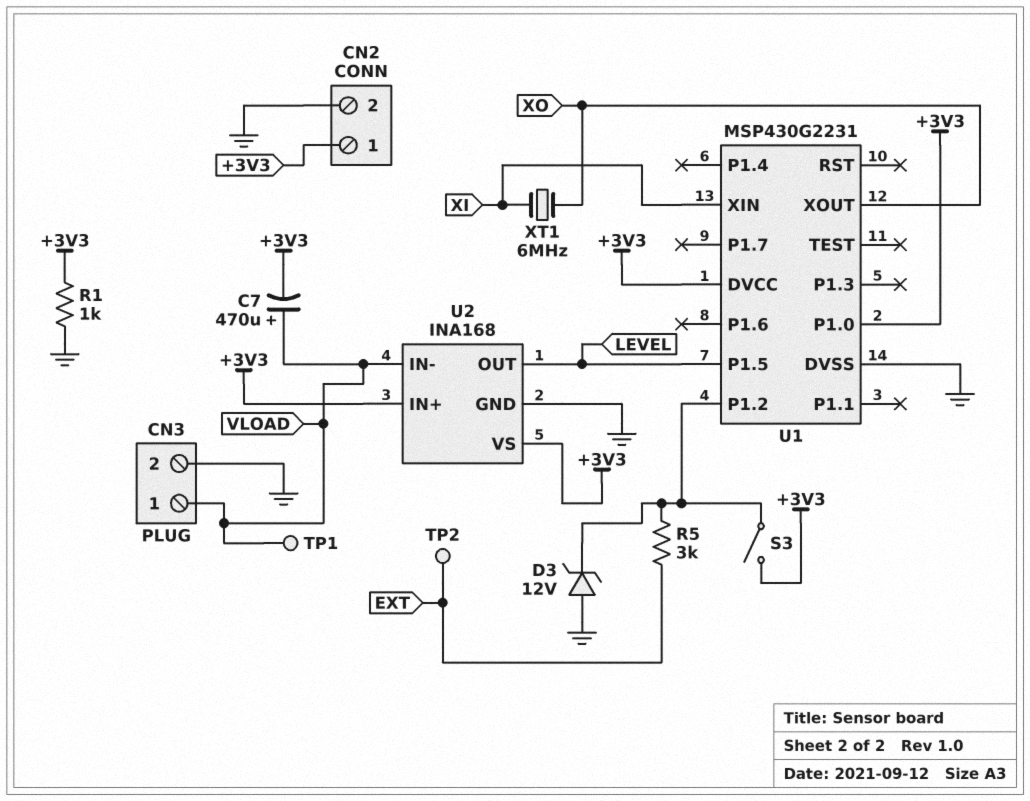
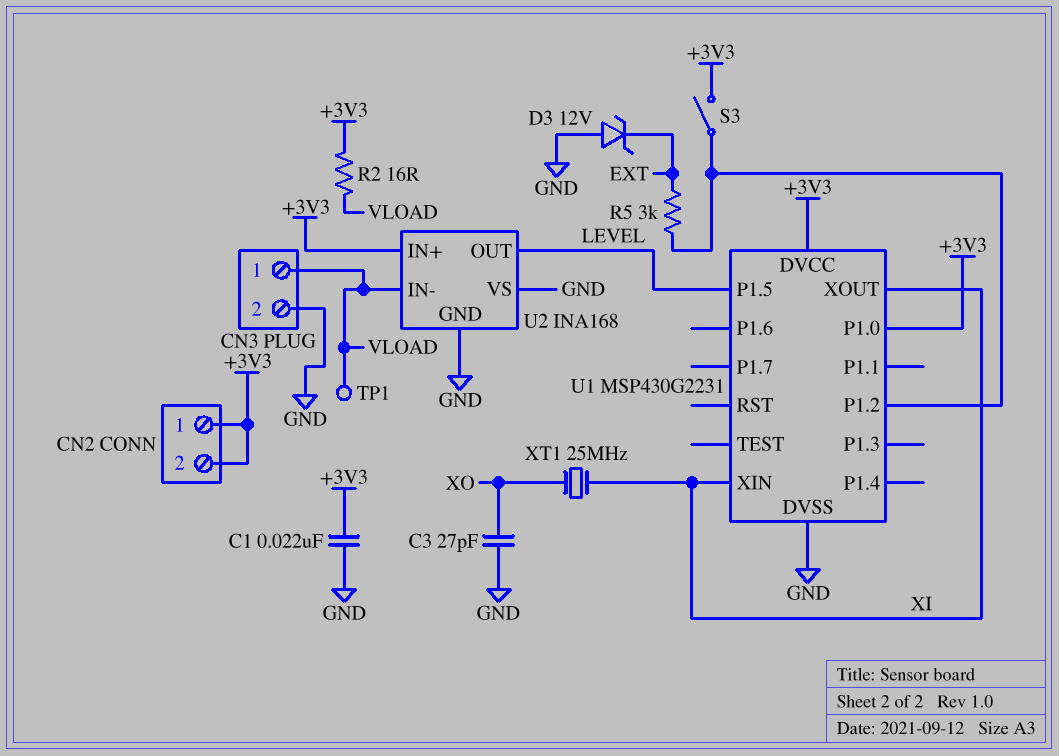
C1: none -> 22nF (+3V3, GND)
C3: none -> 27pF (GND, XO)
C7: 470uF (plus VLOAD, minus +3V3) -> none
CN2 pin 2: GND -> +3V3
D3: zener 12V (A GND, K U1/P1.2) -> zener 12V (A GND, K EXT)
R1: 1k (+3V3, GND) -> none
R2: none -> 16 (+3V3, VLOAD)
TP2: test point (EXT) -> none
U1 pin XOUT: XO -> XI
U2 pin VS: +3V3 -> GND
XT1: 6MHz (XI, XO) -> 25MHz (XI, XO)

